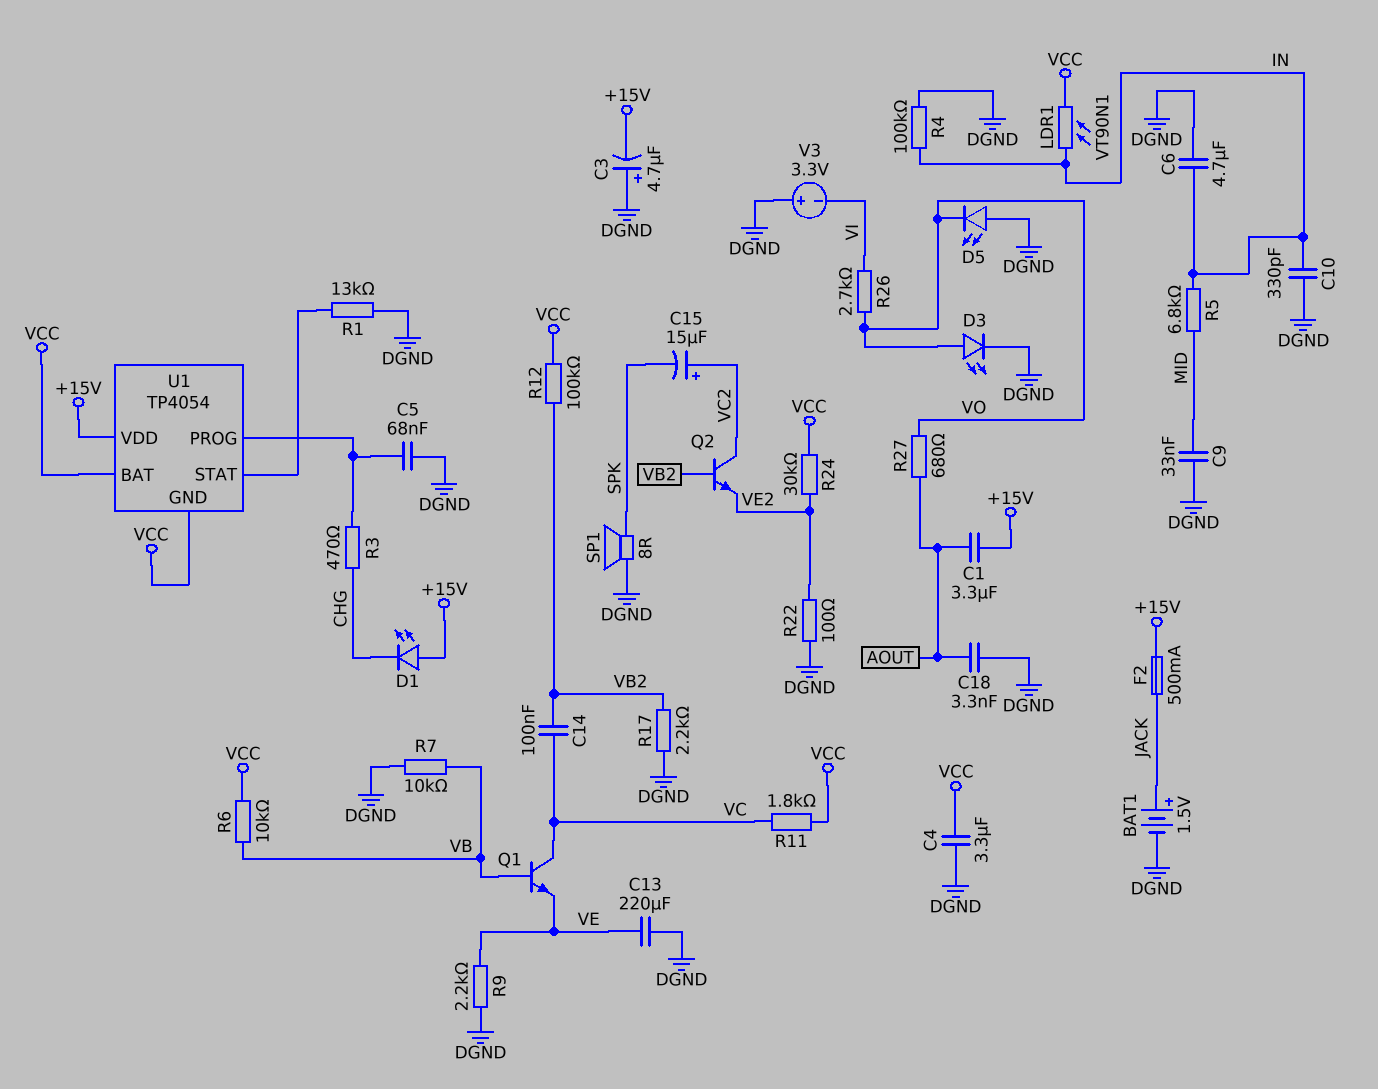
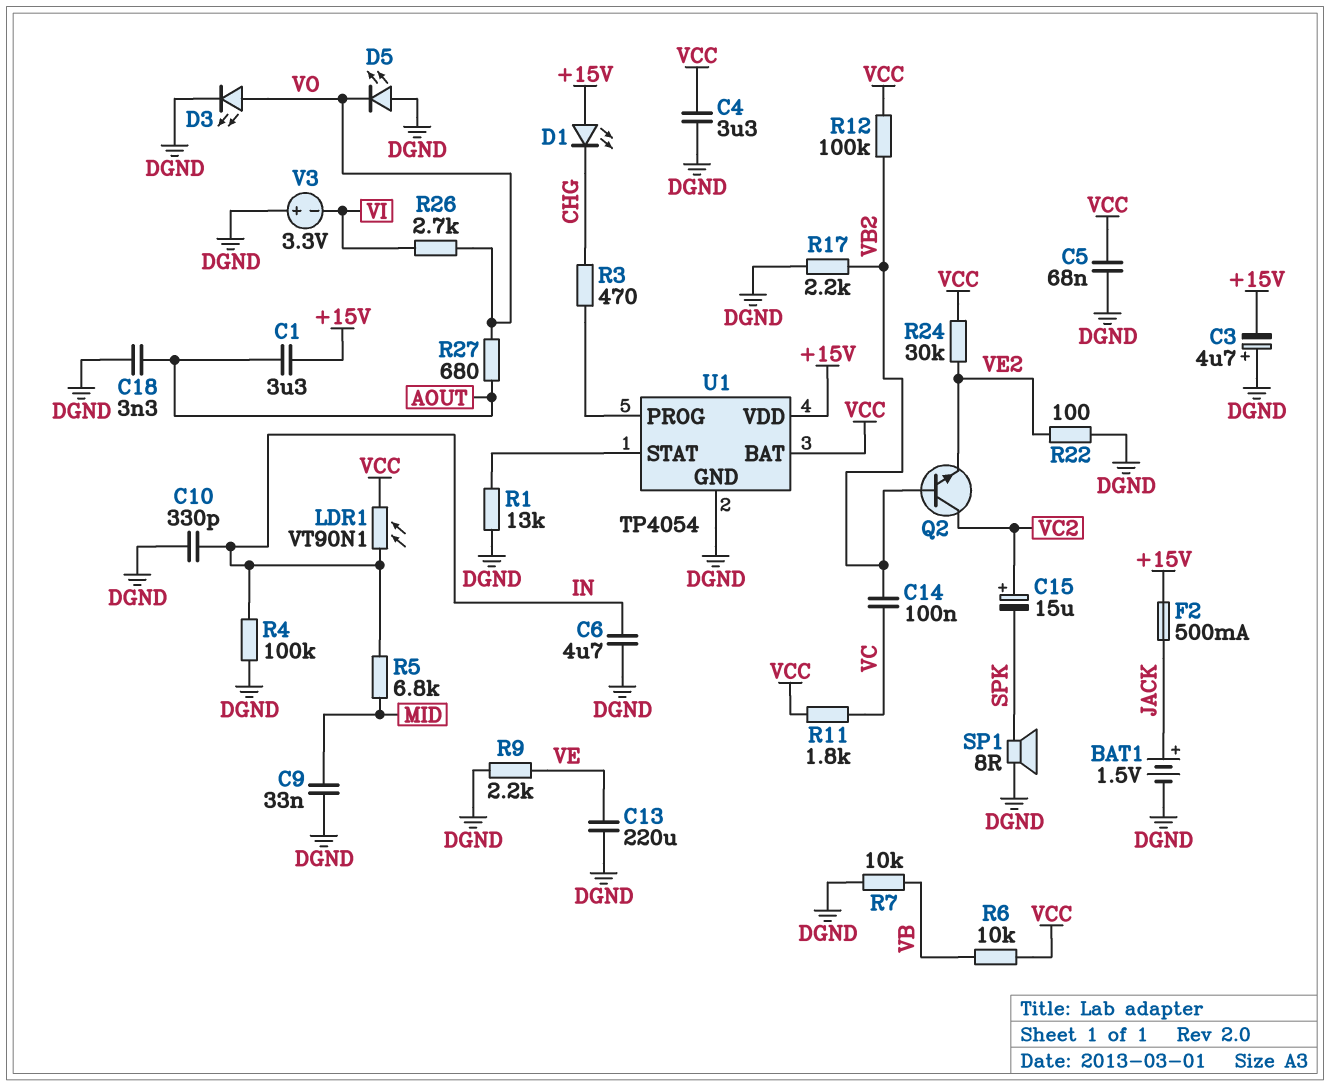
C5: 68nF (DGND, U1/PROG) -> 68nF (DGND, VCC)
Q1: NPN (B VB, C VC, E VE) -> none
U1 pin GND: VCC -> DGND

